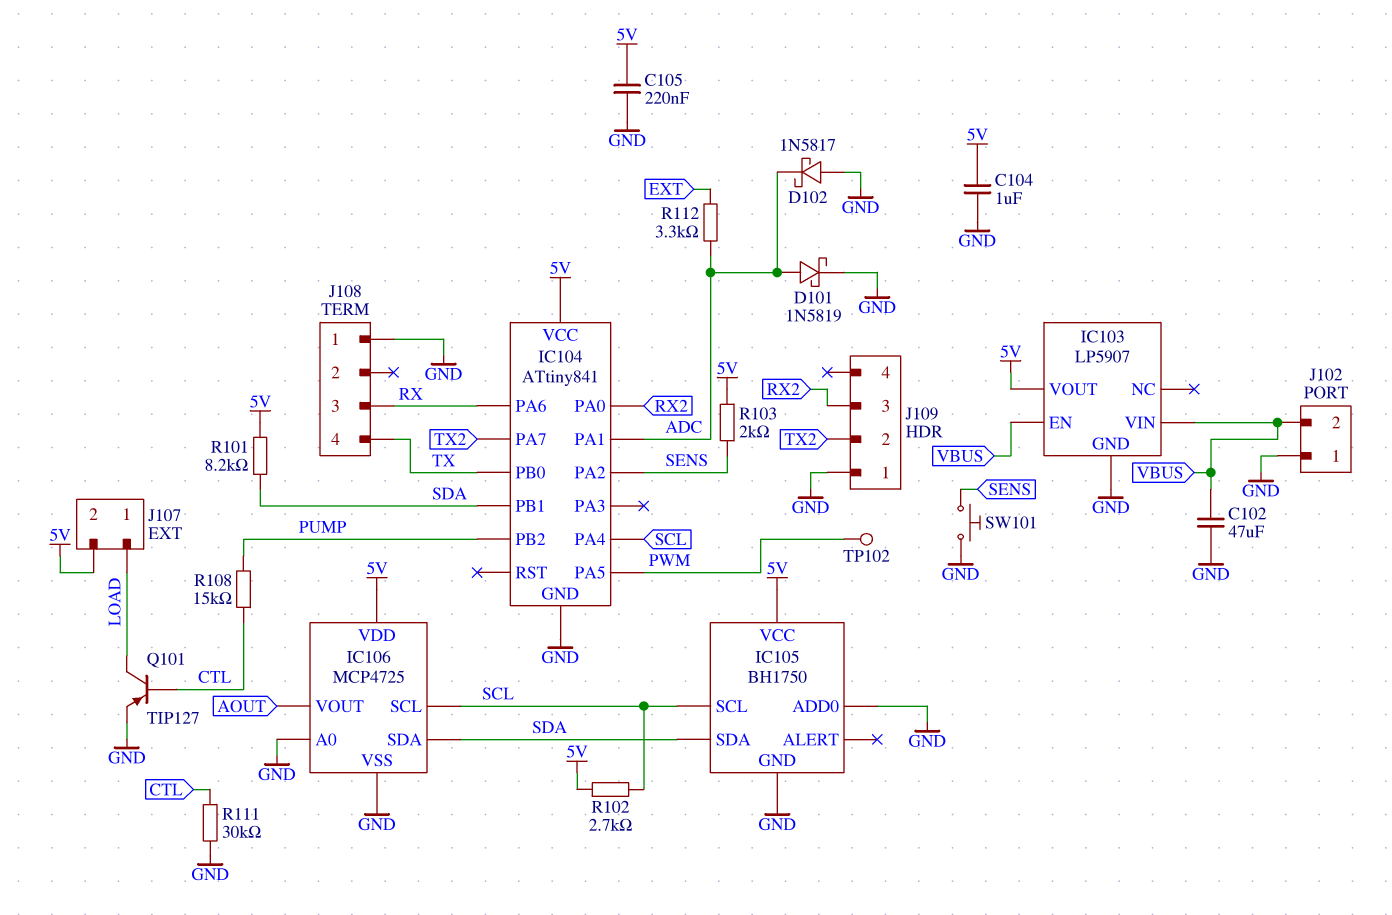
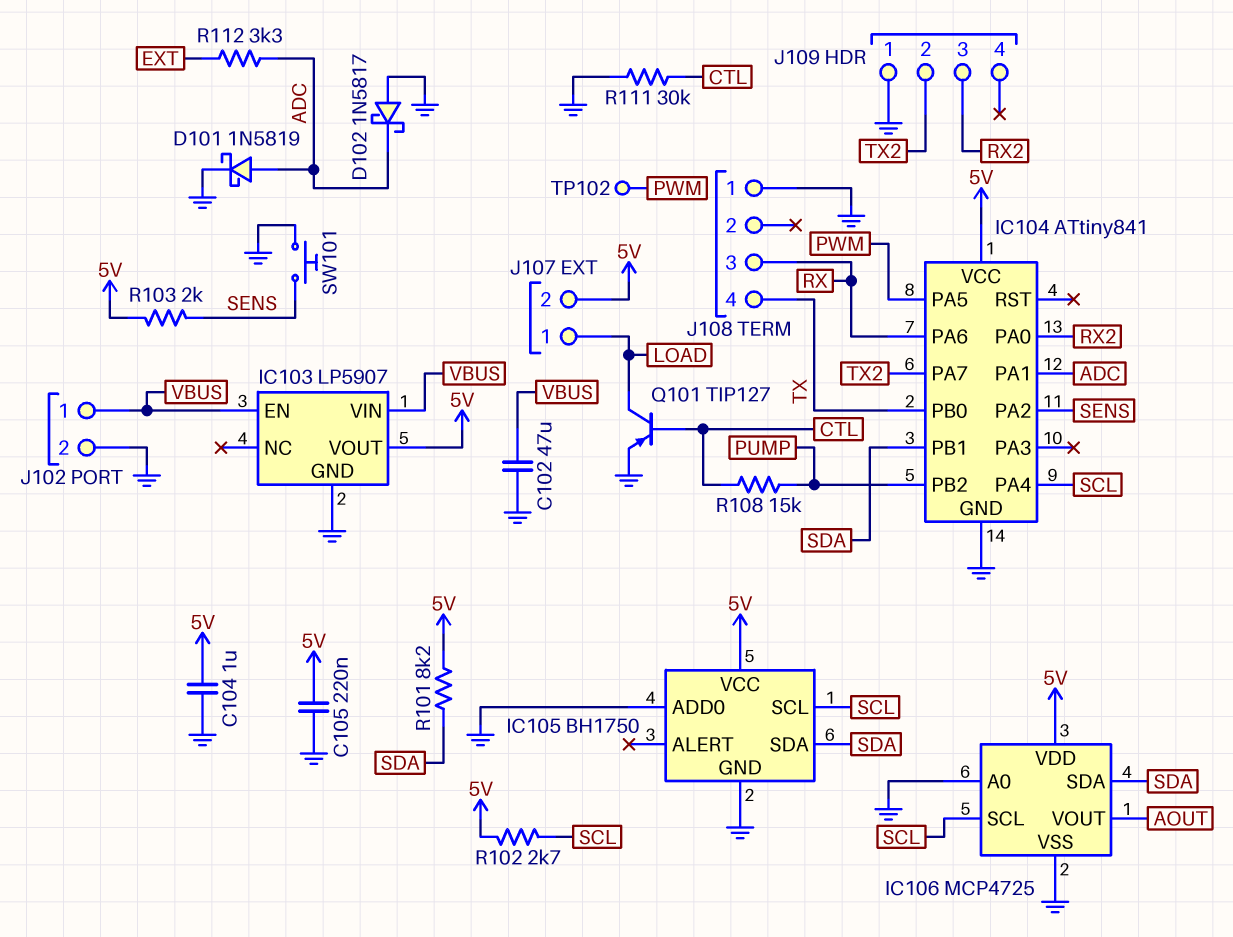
J102 pin 1: GND -> VBUS
J102 pin 2: VBUS -> GND

